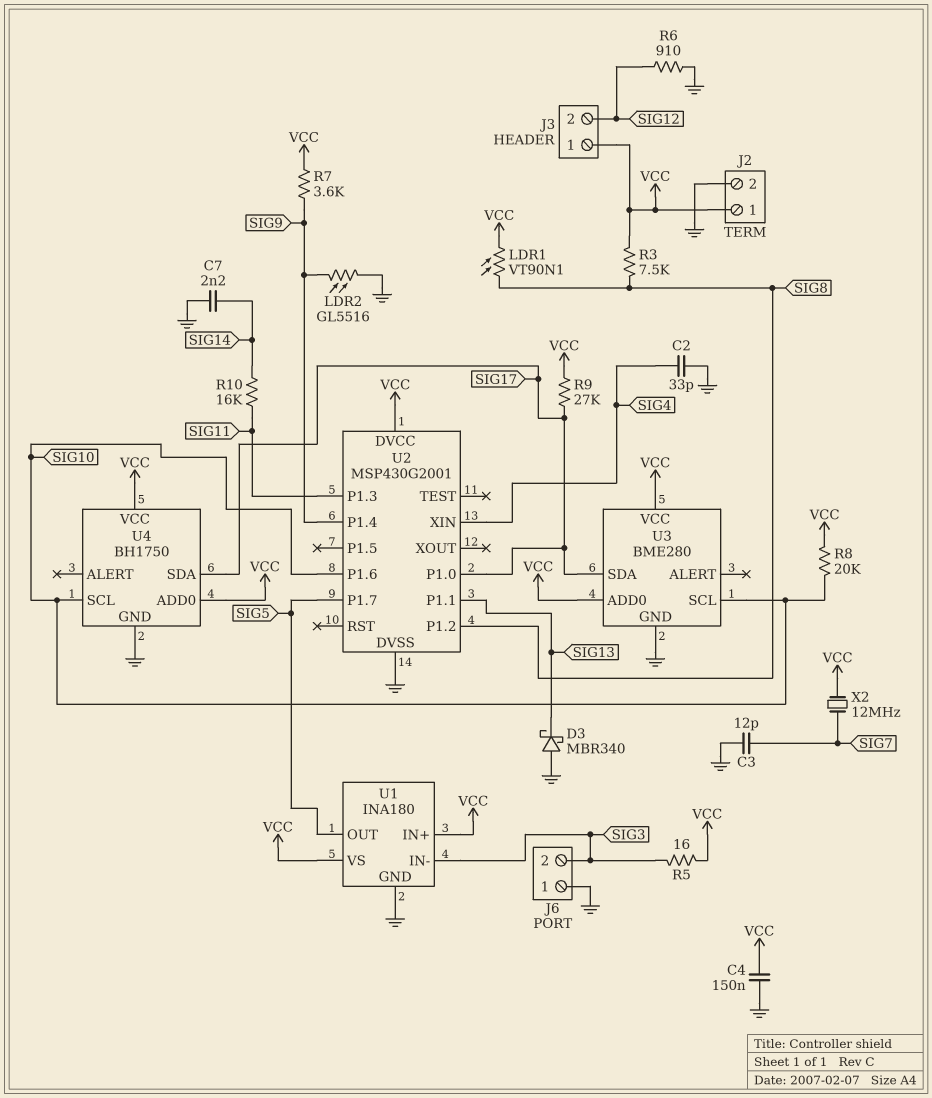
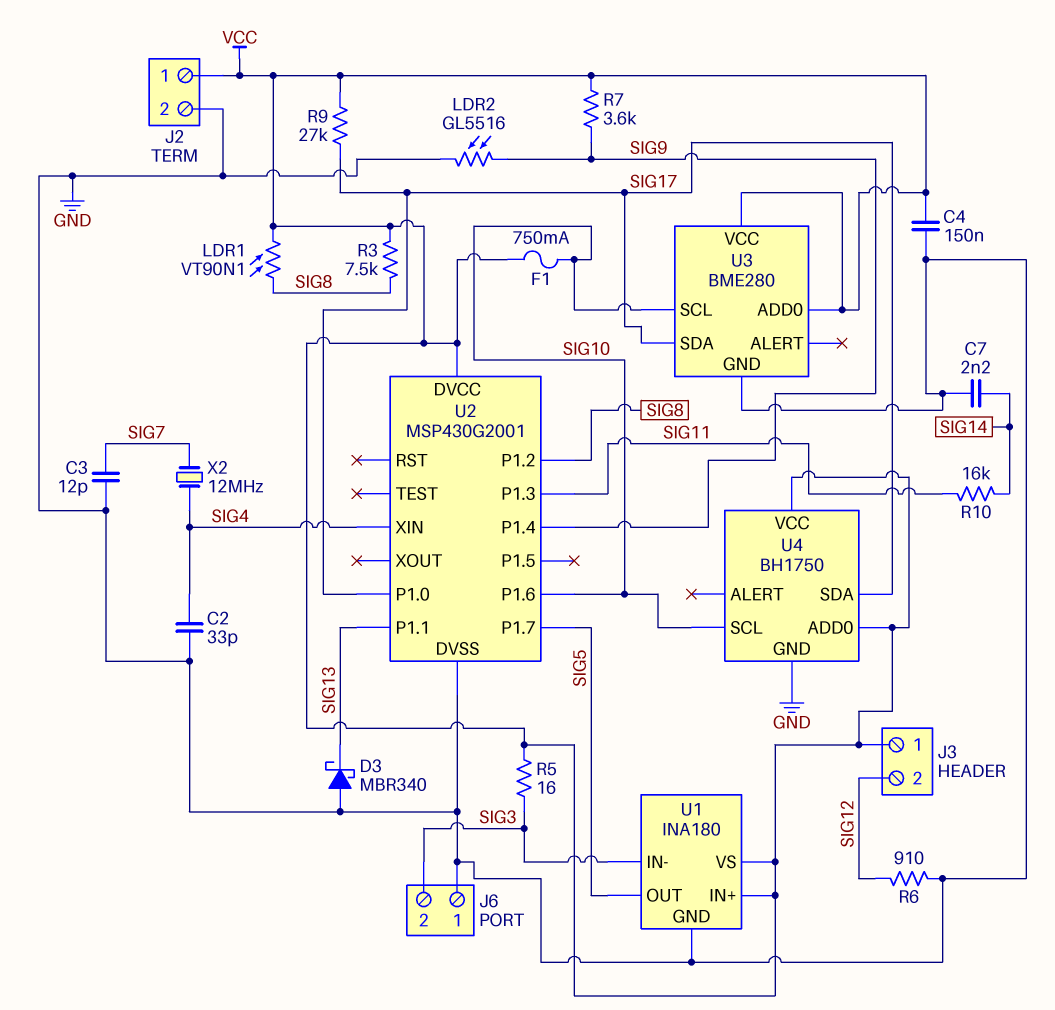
F1: none -> 750mA (SIG10, VCC)
R8: 20k (SIG10, VCC) -> none
X2: 12MHz (SIG7, VCC) -> 12MHz (SIG4, SIG7)

